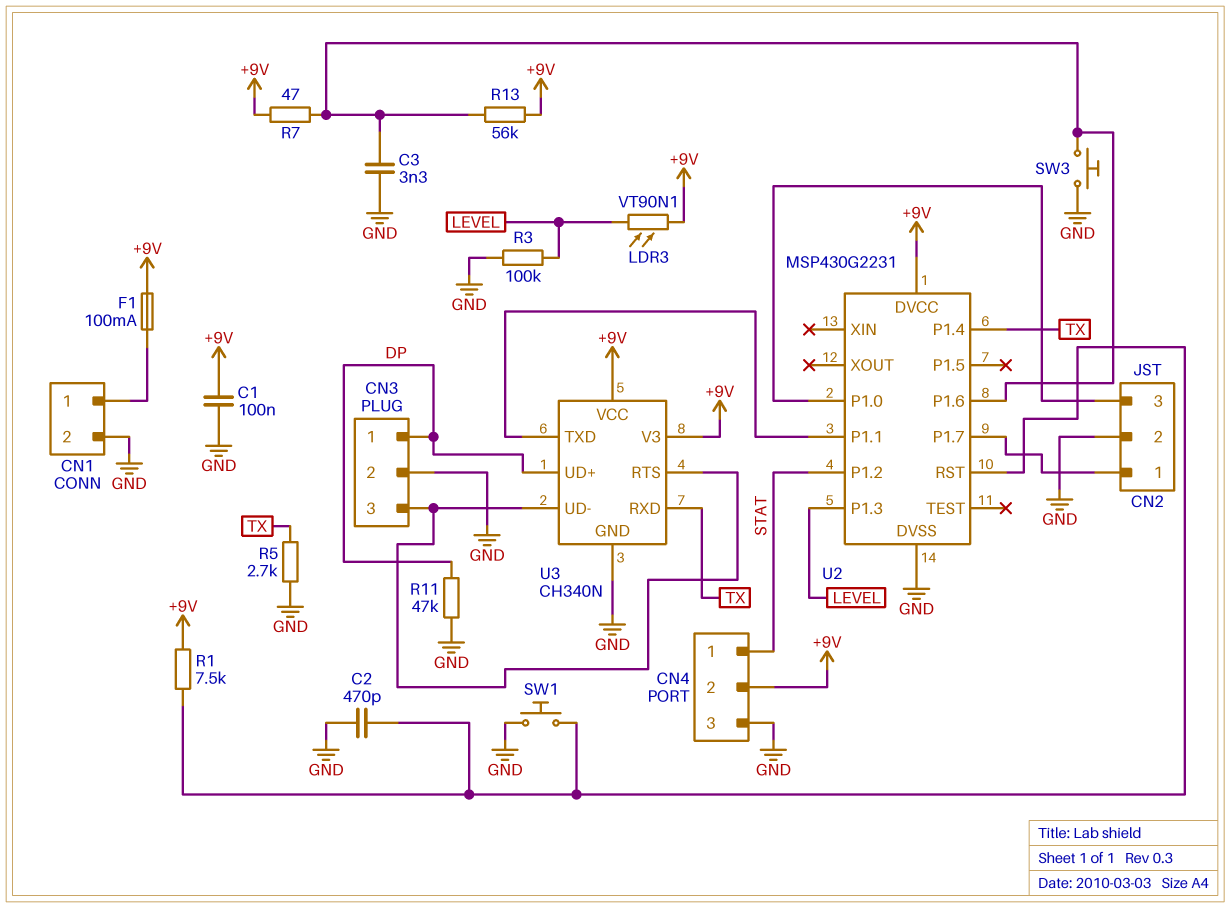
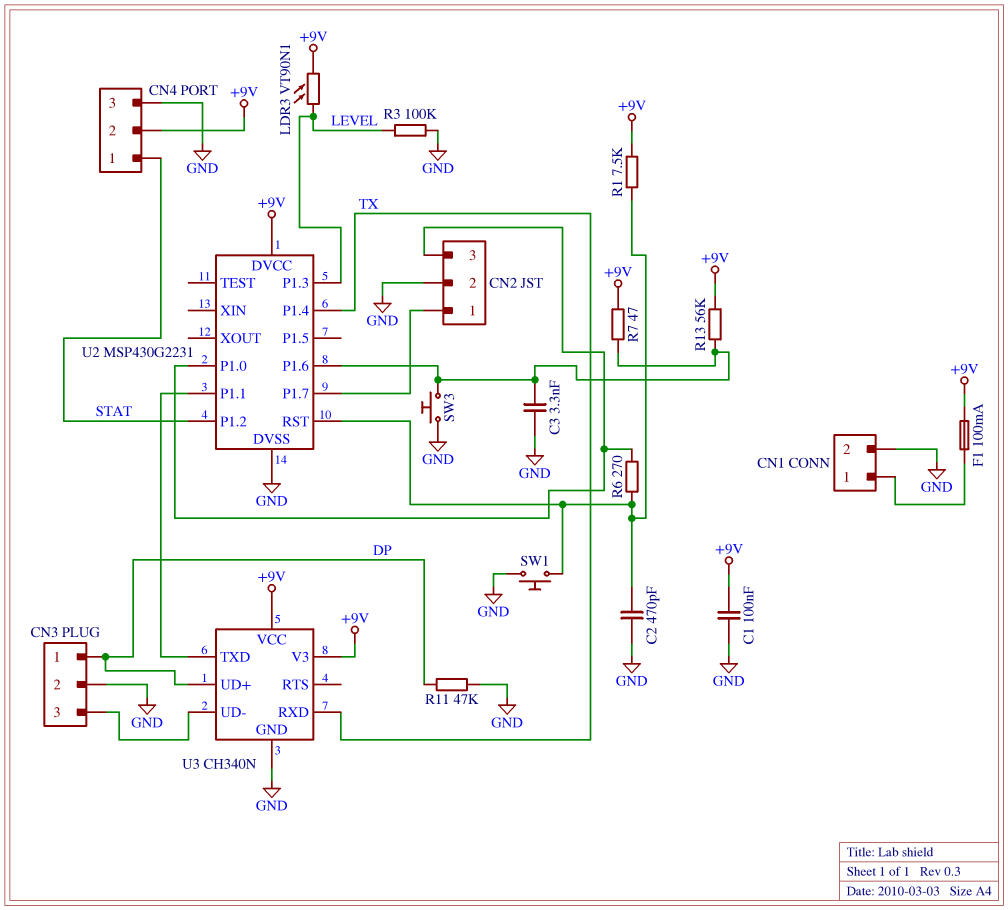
R5: 2.7k (GND, TX) -> none
R6: none -> 270 (CN2/3, U2/RST)
U3 pin RTS: CN3/3 -> none

